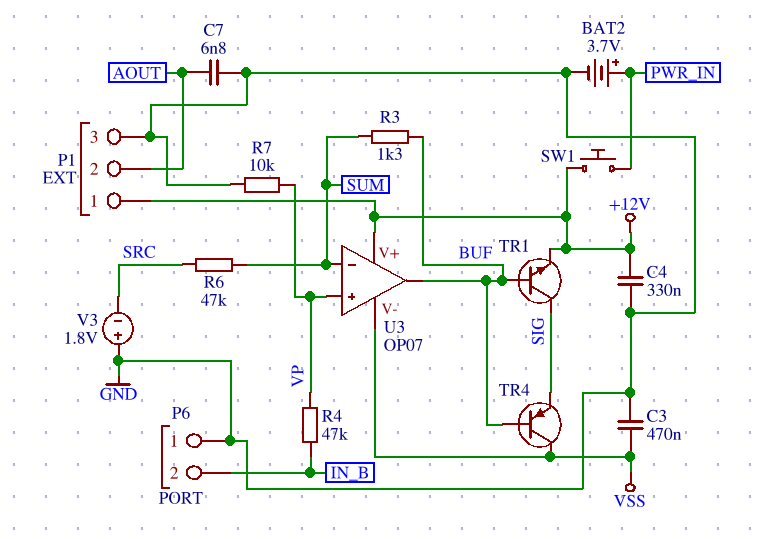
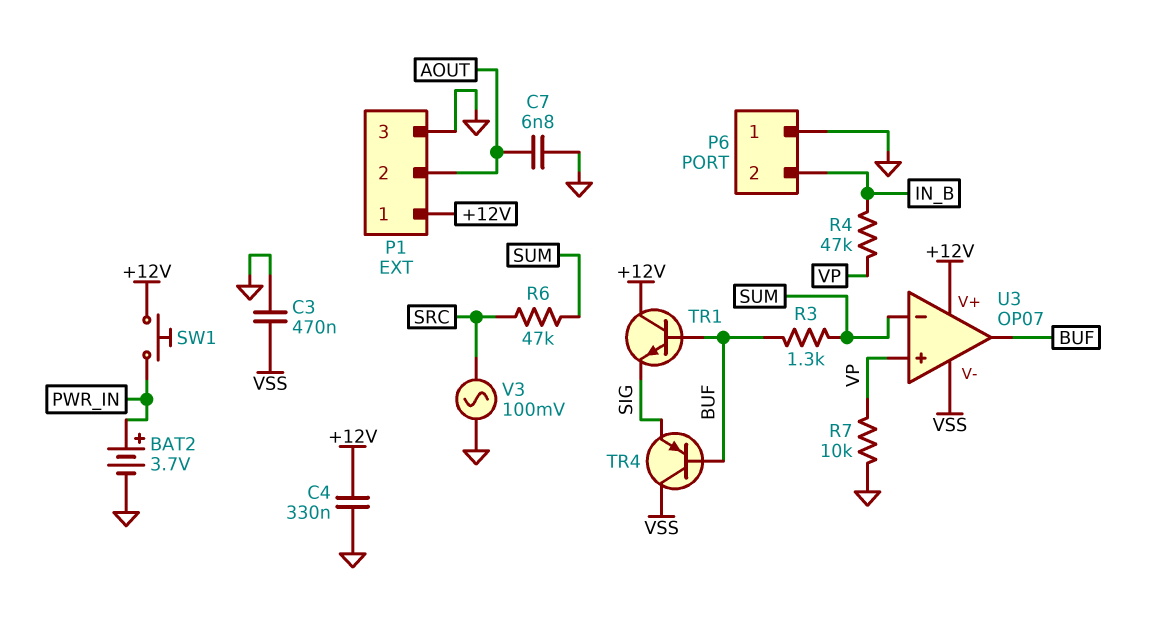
TR1: NPN (B BUF, C SIG, E +12V) -> NPN (B BUF, C +12V, E SIG)
V3: 1.8V (plus GND, minus SRC) -> AC 100mV (GND, SRC)

